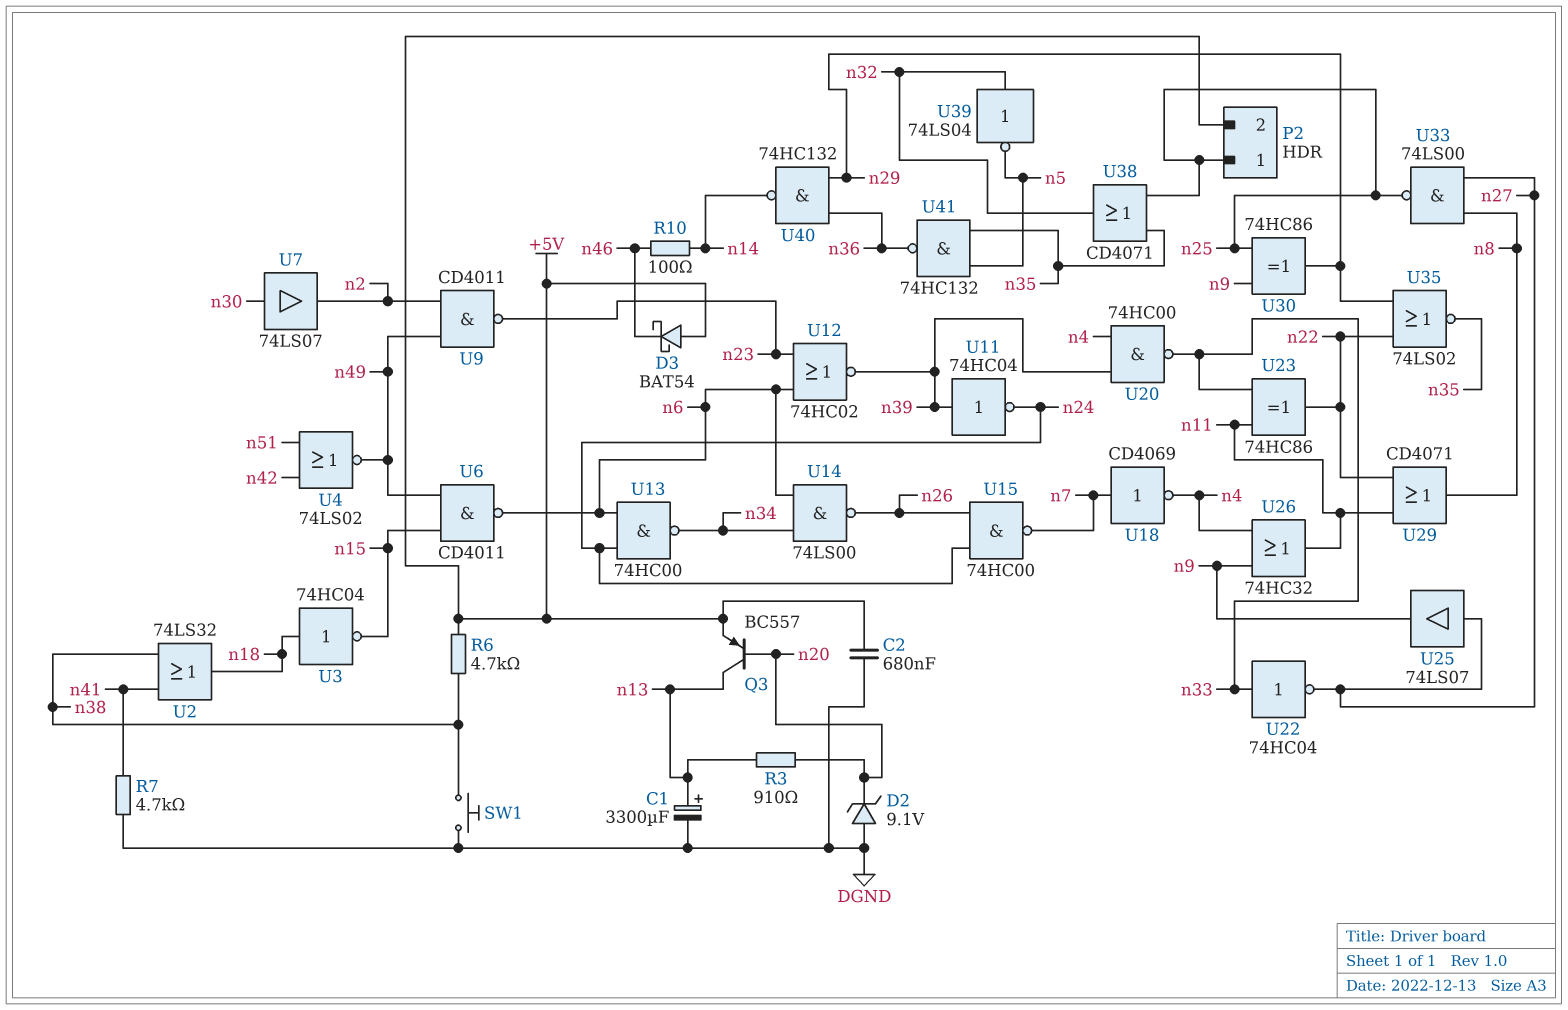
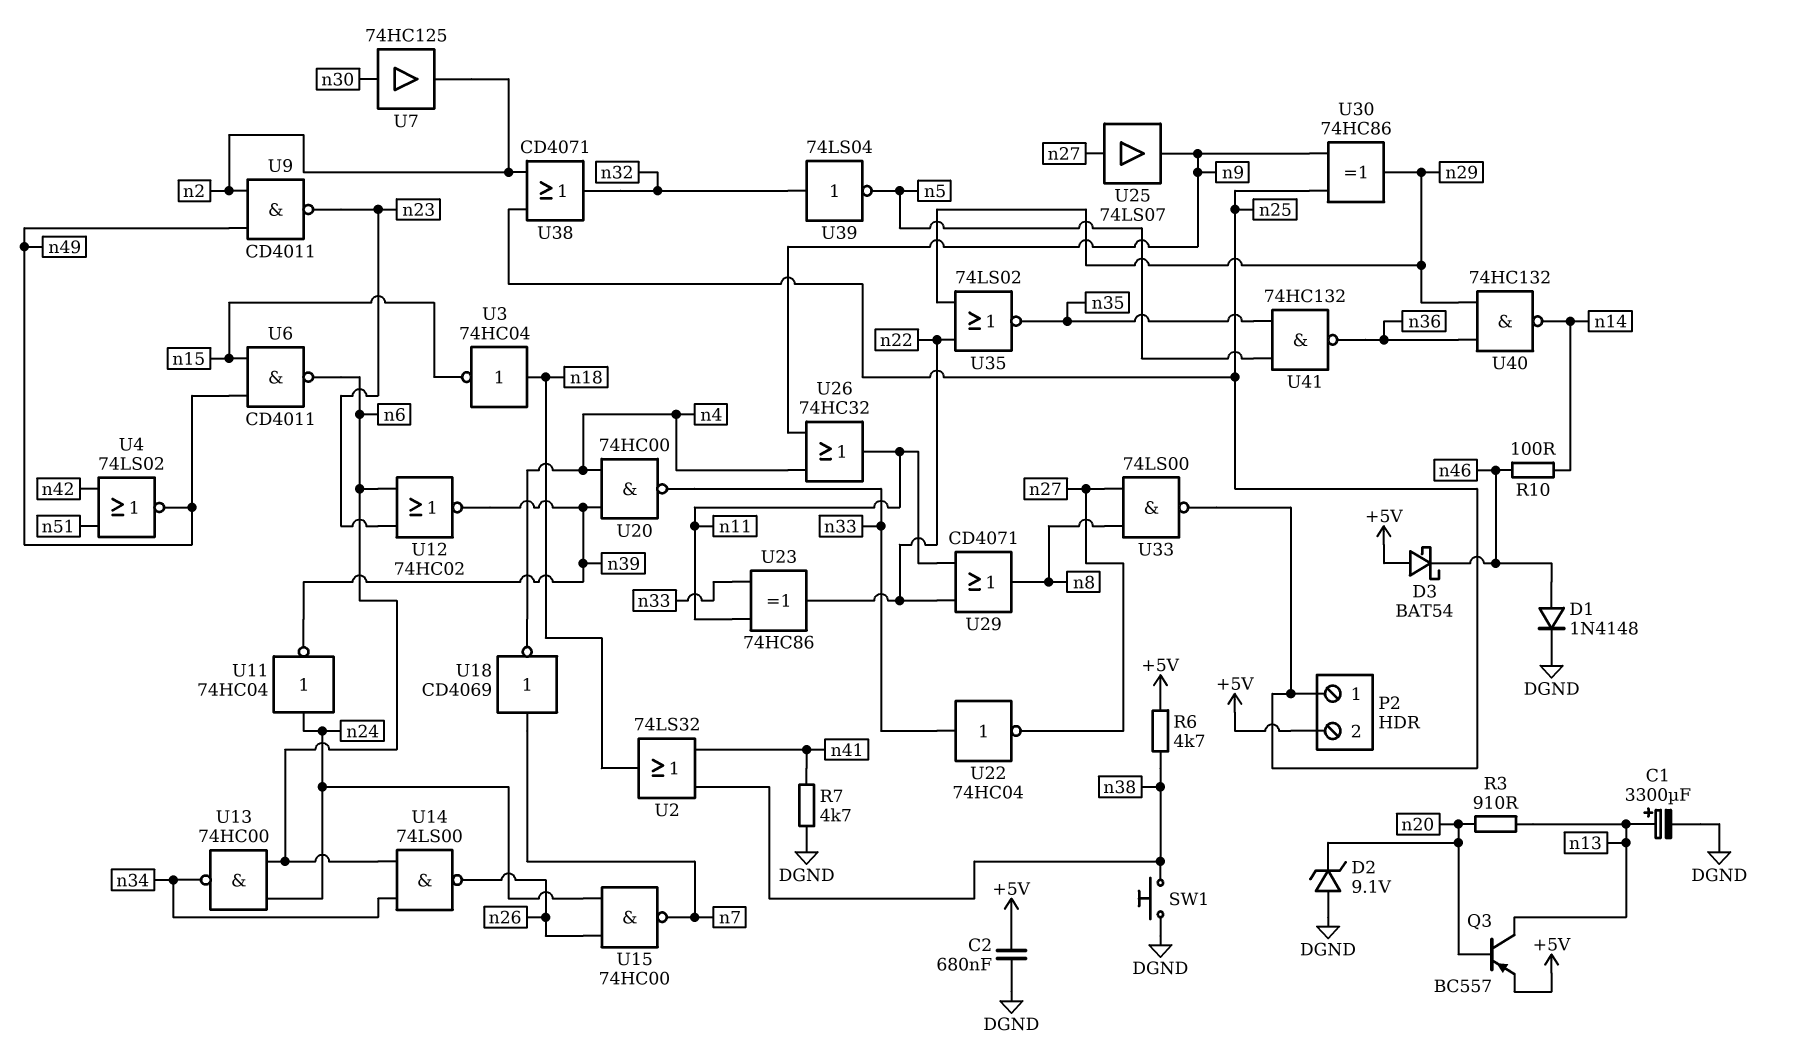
D1: none -> diode 1N4148 (A n46, K DGND)
U7: buffer 74LS07 (in n30, out n2) -> buffer 74HC125 (in n30, out n2)
U11: NOT 74HC04 (in n39, out n24) -> NOT 74HC04 (in n24, out n39)
U38: OR CD4071 (in n25, in n35, out n32) -> OR CD4071 (in n2, in n25, out n32)

